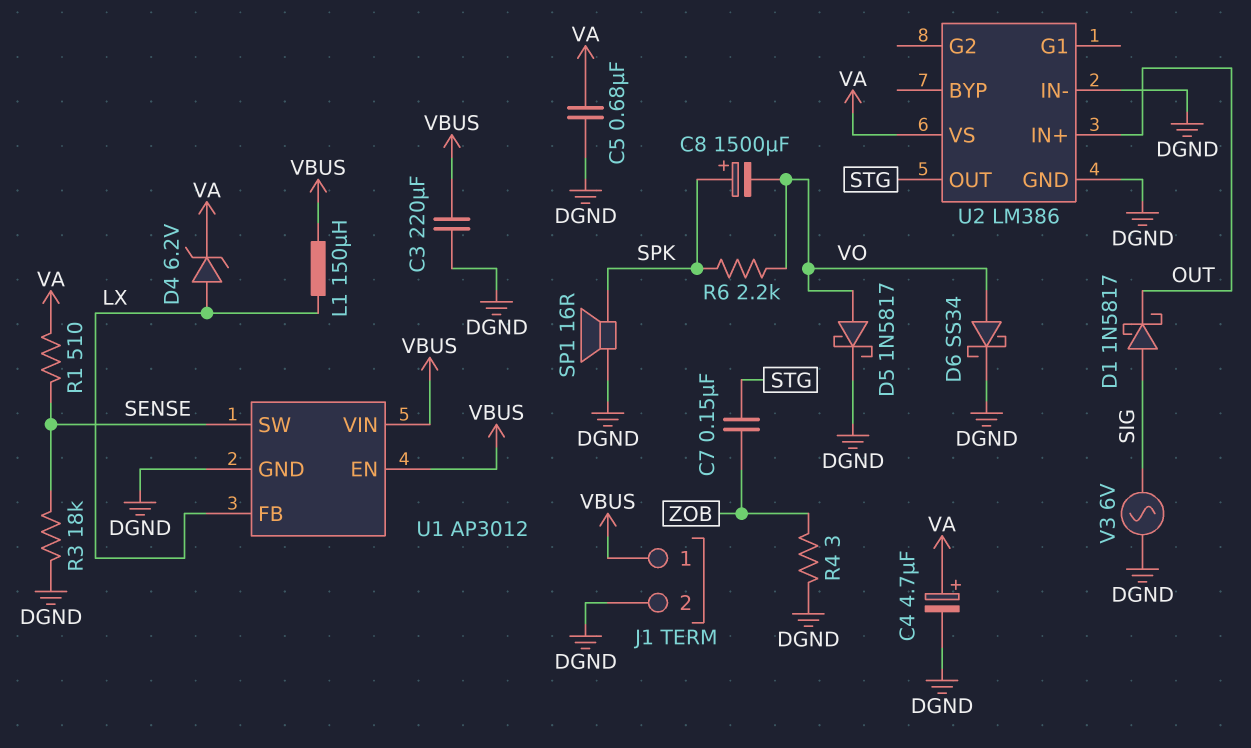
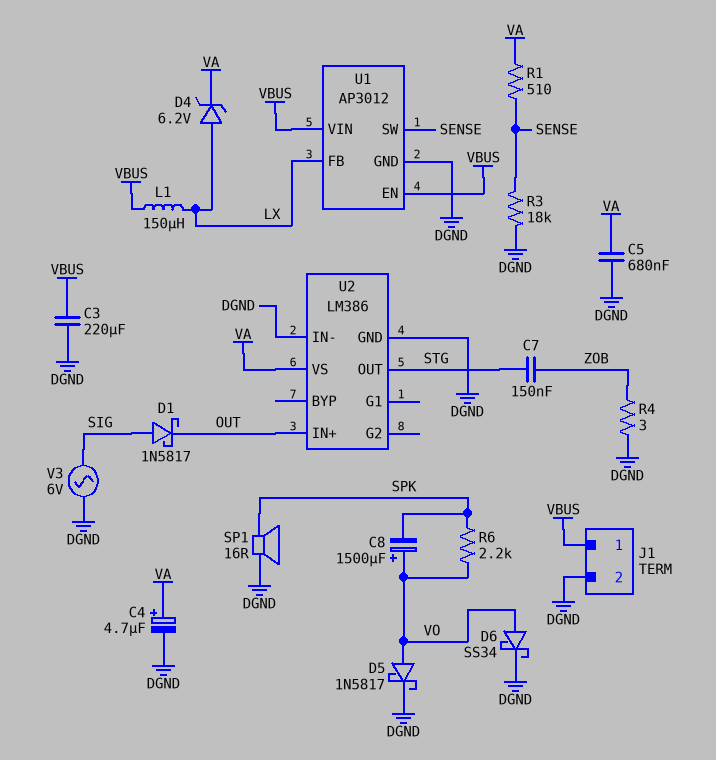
C8: 1500uF (plus SPK, minus VO) -> 1500uF (plus VO, minus SPK)

